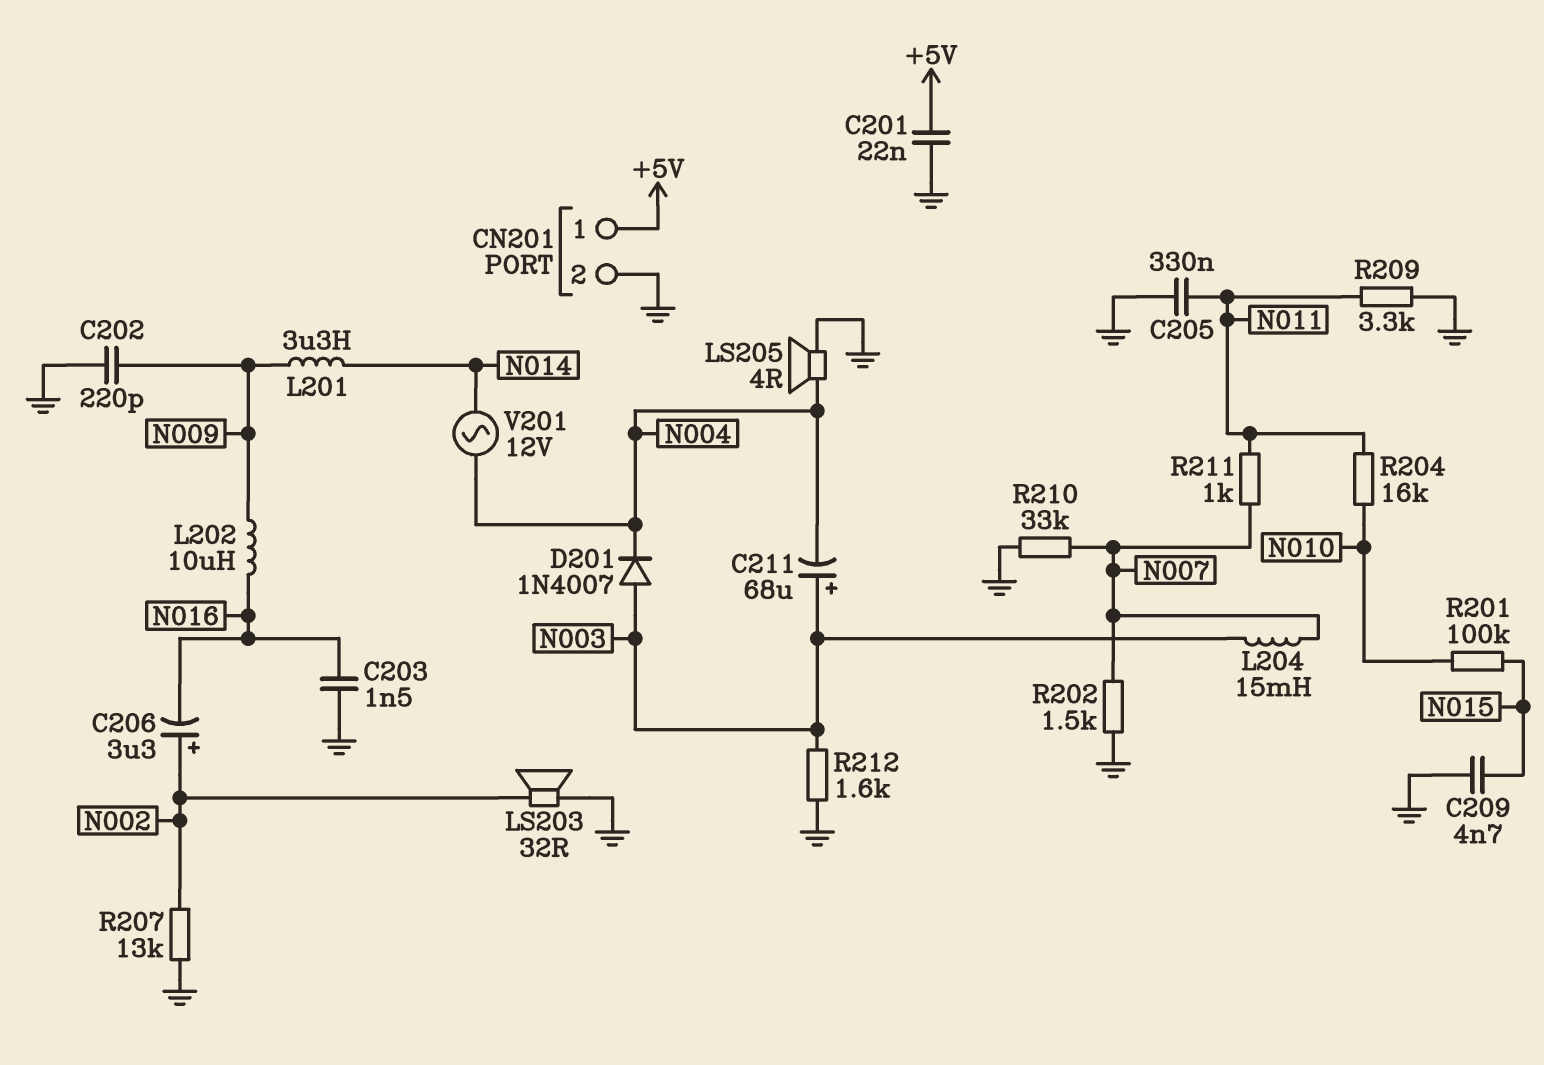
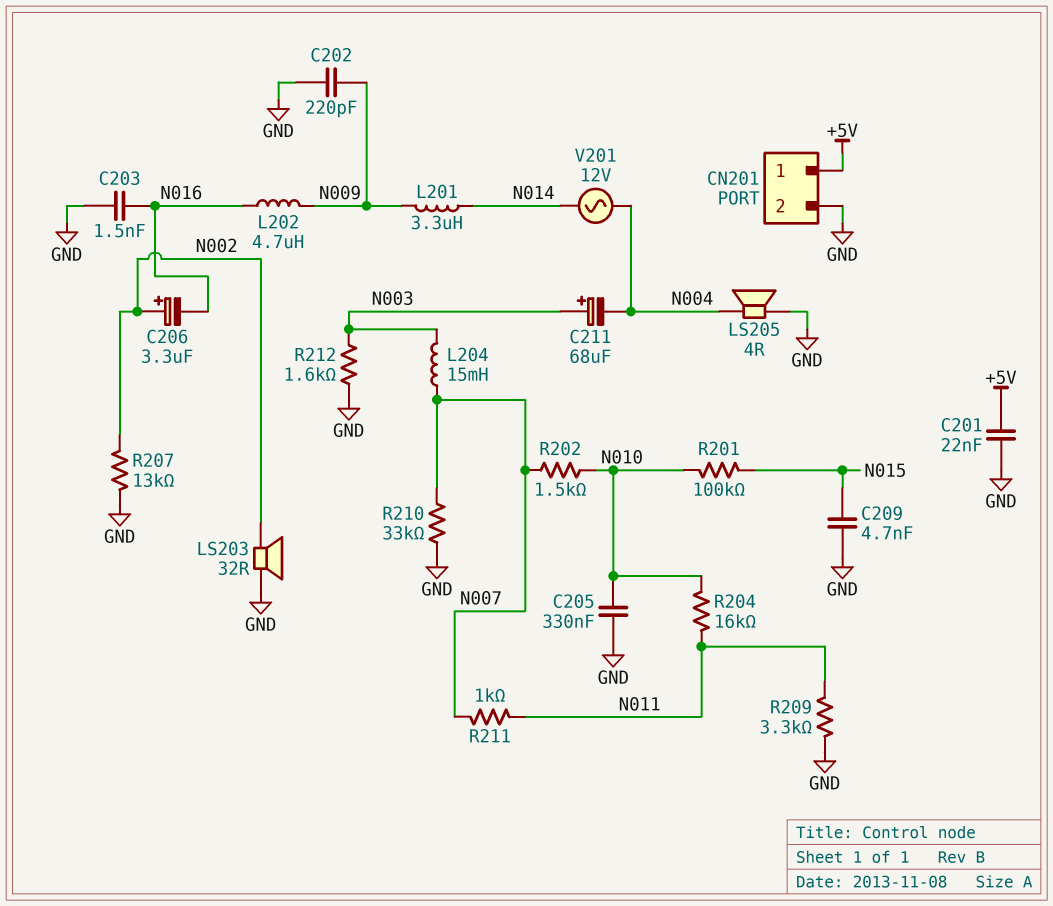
C205: 330nF (GND, N011) -> 330nF (GND, N010)
D201: diode 1N4007 (A N003, K N004) -> none
L202: 10uH (N009, N016) -> 4.7uH (N009, N016)
R202: 1.5k (GND, N007) -> 1.5k (N007, N010)

